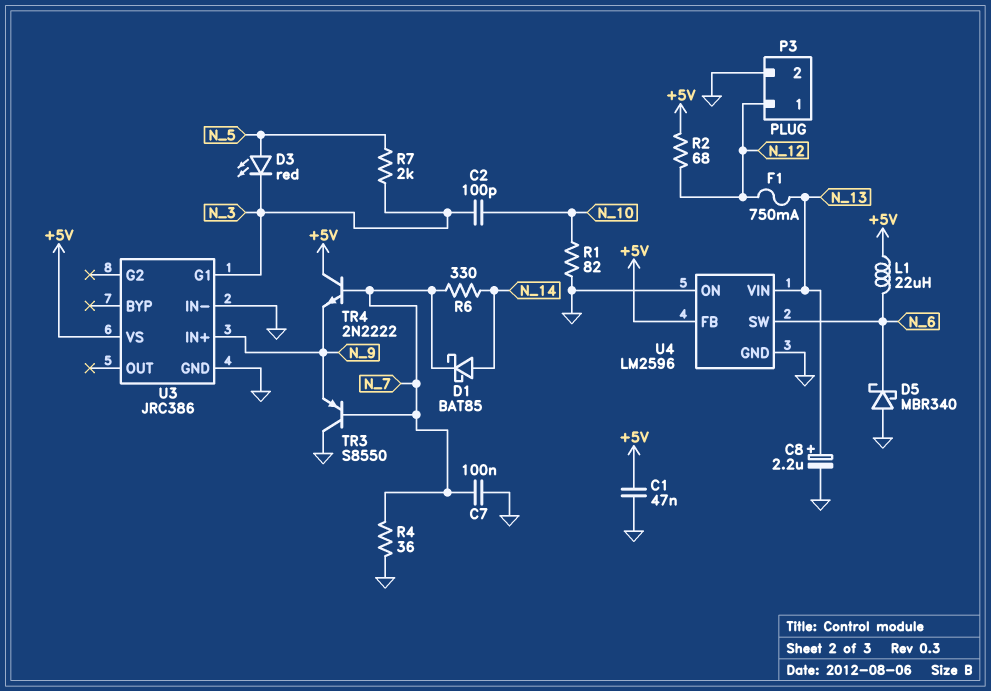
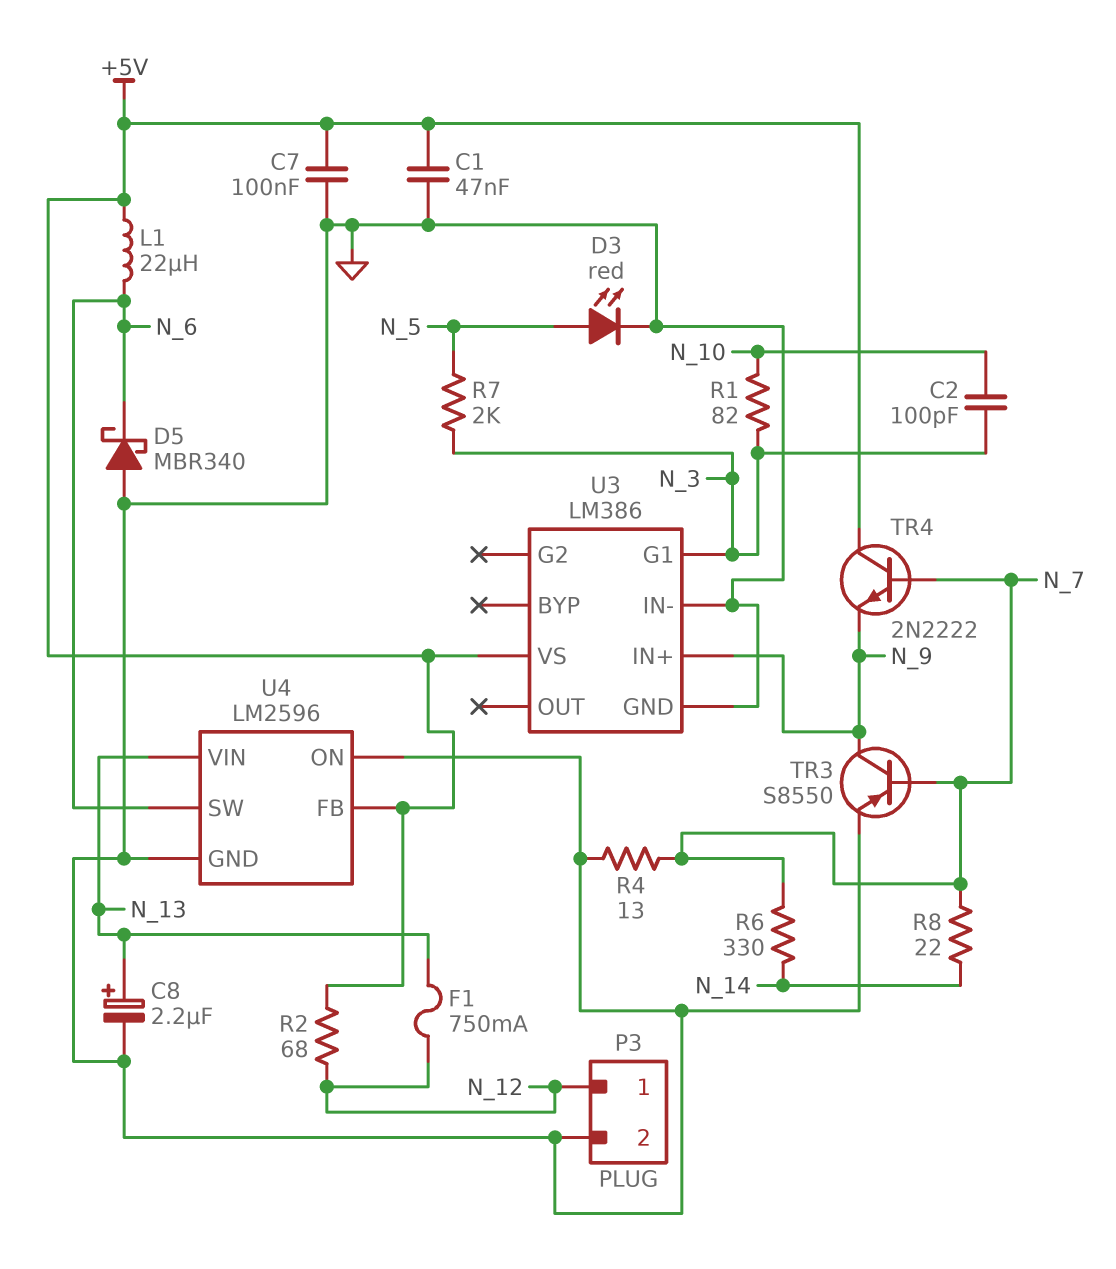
C7: 100nF (GND, N_7) -> 100nF (+5V, GND)
D1: schottky BAT85 (A N_14, K N_7) -> none
D3: LED red (A N_5, K N_3) -> LED red (A N_5, K GND)
R1: 82 (GND, N_10) -> 82 (N_3, N_10)
R4: 36 (GND, N_7) -> 13 (GND, N_7)
R8: none -> 22 (N_7, N_14)
TR3: PNP S8550 (B N_7, C GND, E N_9) -> PNP S8550 (B N_7, C N_9, E GND)
U3: JRC386 -> LM386

